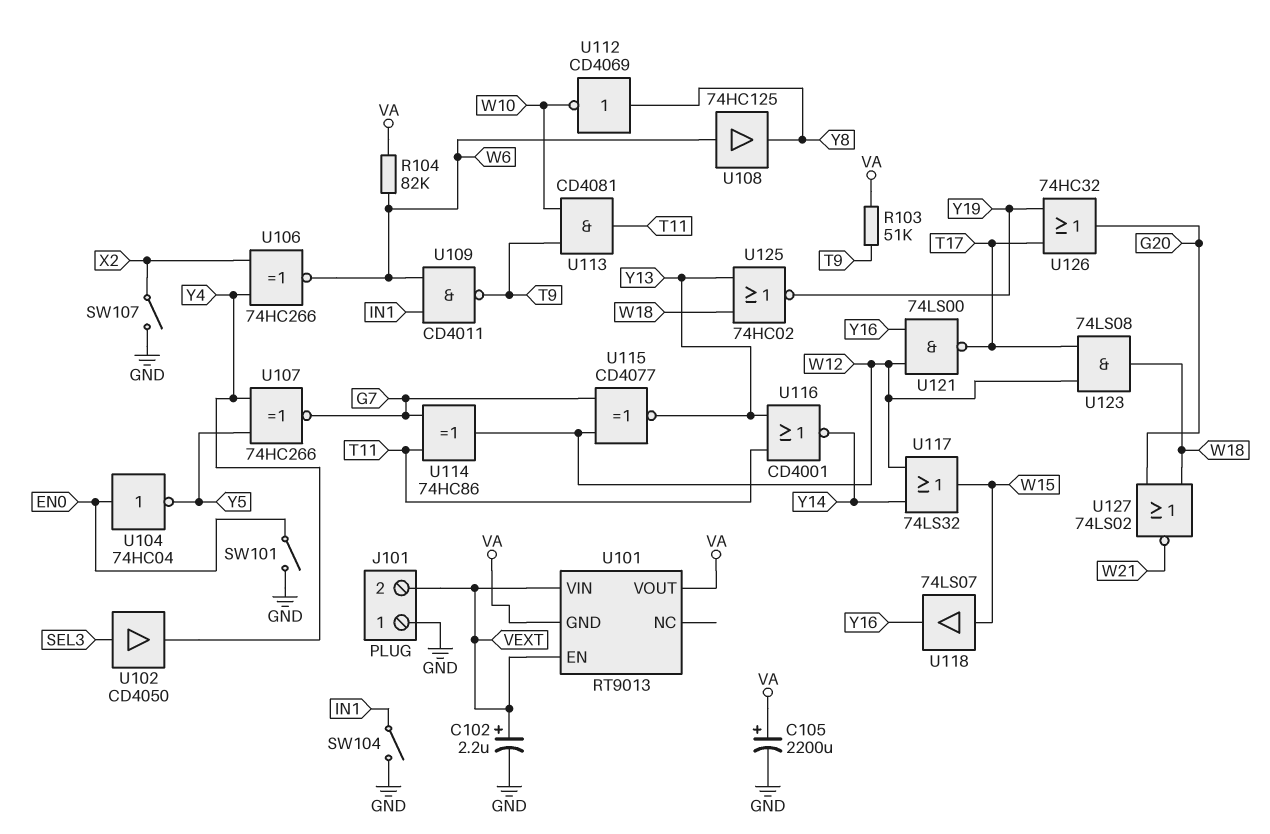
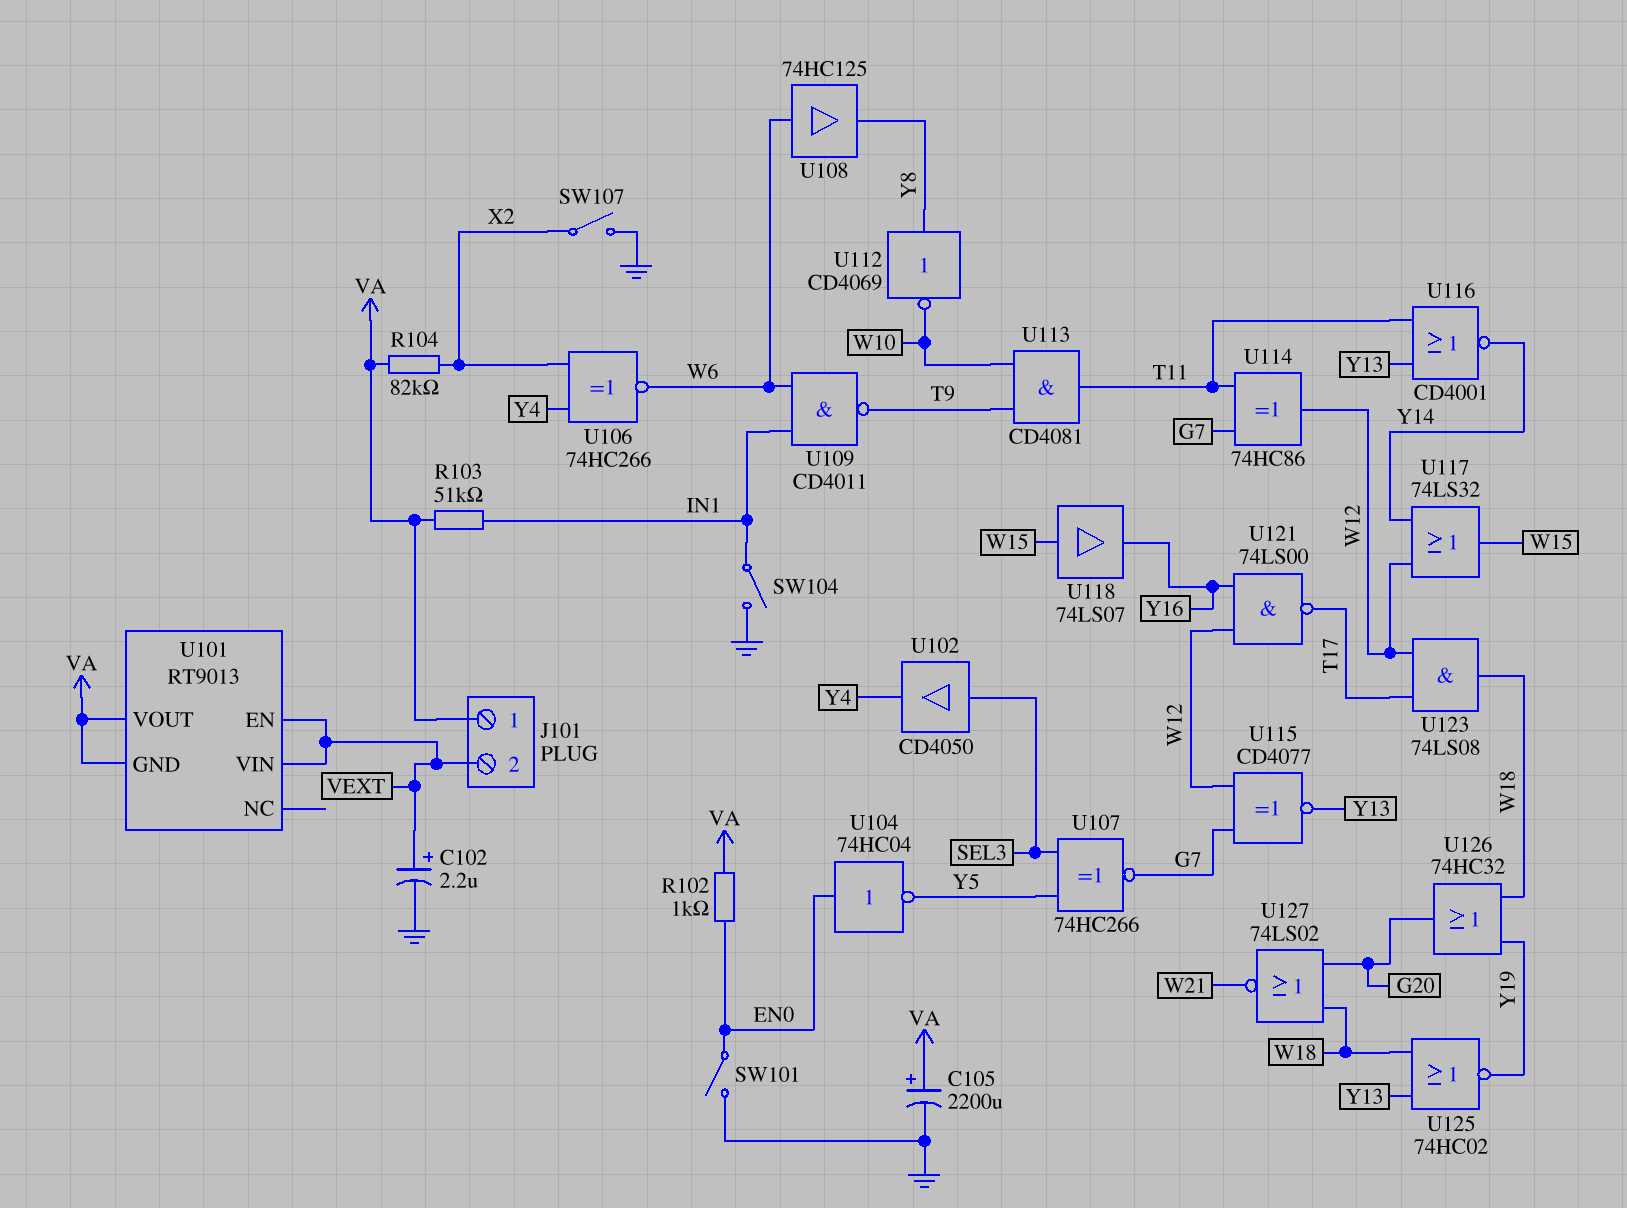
J101 pin 1: GND -> VA
R102: none -> 1k (EN0, VA)
R103: 51k (T9, VA) -> 51k (IN1, VA)
R104: 82k (VA, W6) -> 82k (VA, X2)
U107: XNOR 74HC266 (in Y4, in Y5, out G7) -> XNOR 74HC266 (in SEL3, in Y5, out G7)
U126: OR 74HC32 (in T17, in Y19, out G20) -> OR 74HC32 (in W18, in Y19, out G20)

